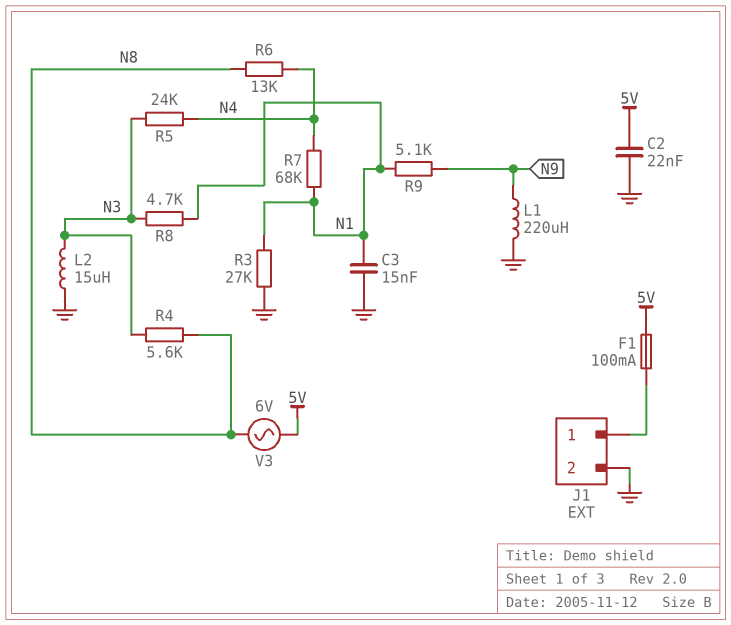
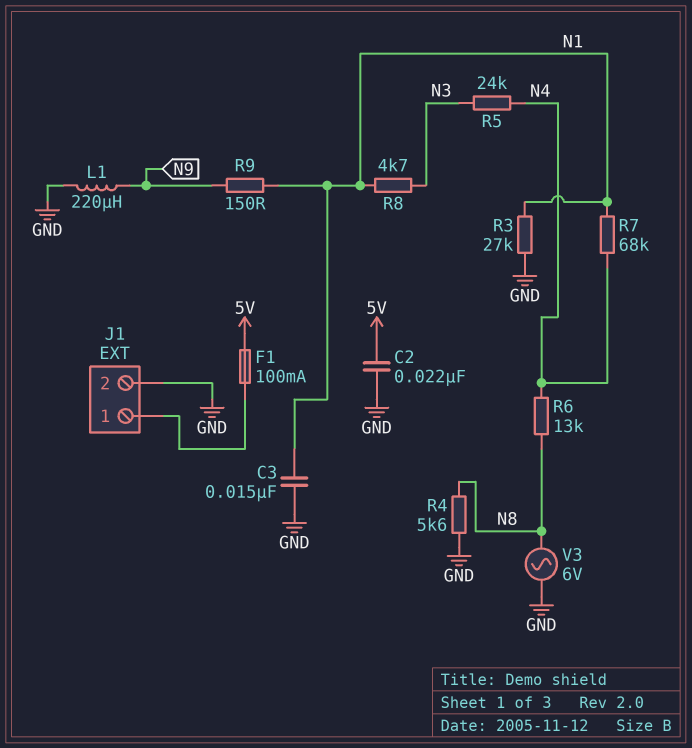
L2: 15uH (GND, N3) -> none
R4: 5.6k (N3, N8) -> 5.6k (GND, N8)
R9: 5.1k (N1, N9) -> 150 (N1, N9)
V3: AC 6V (5V, N8) -> AC 6V (GND, N8)

